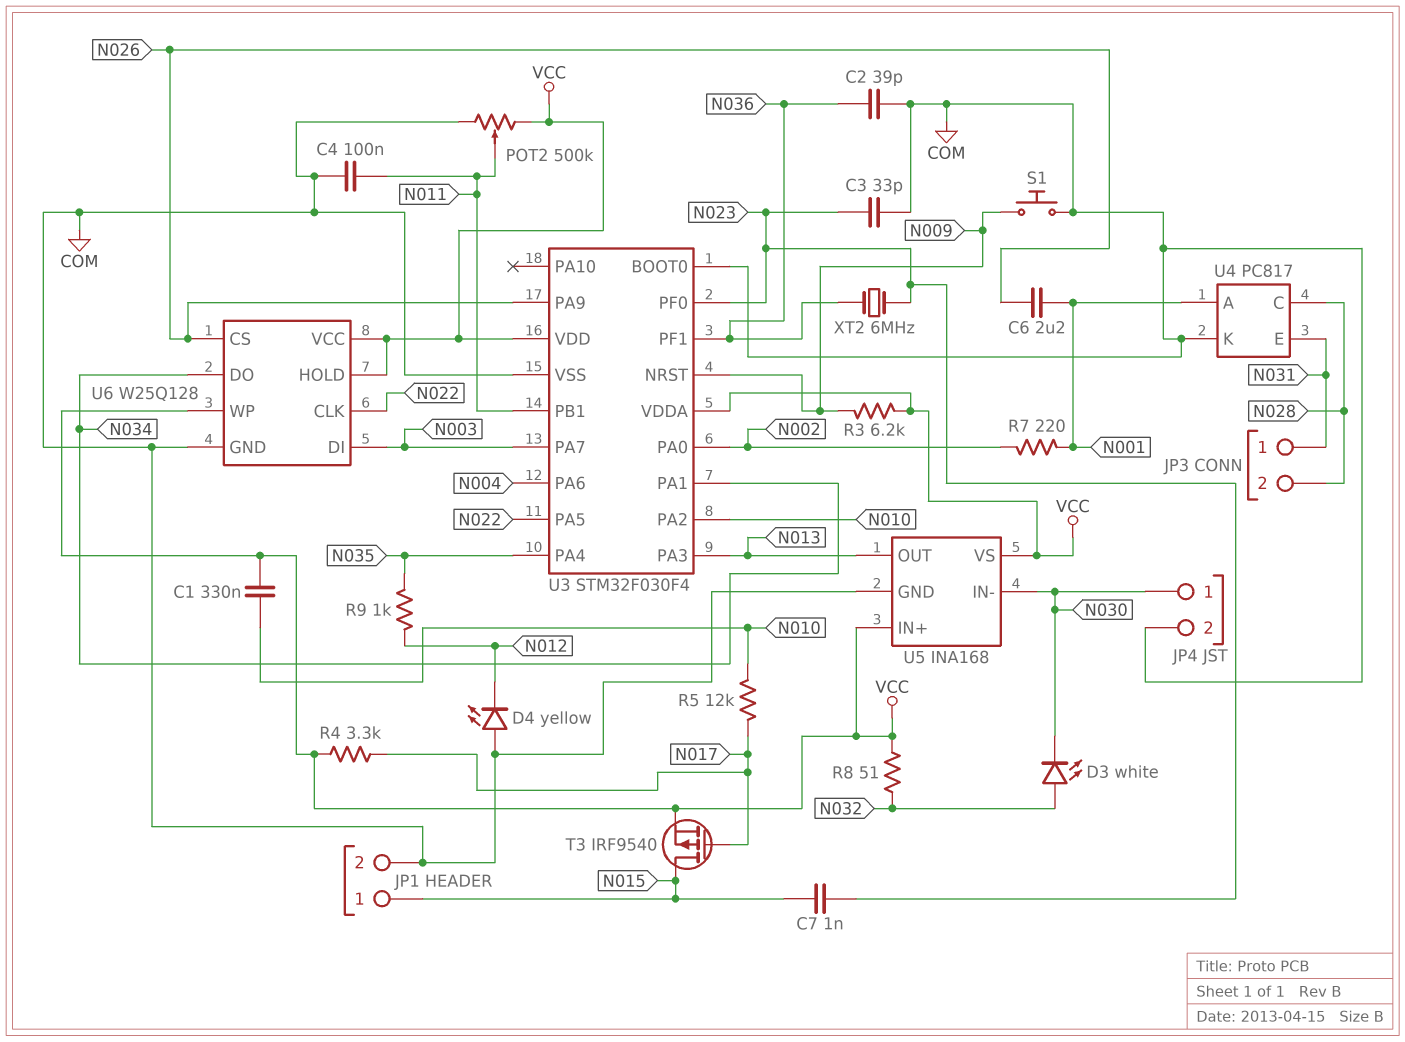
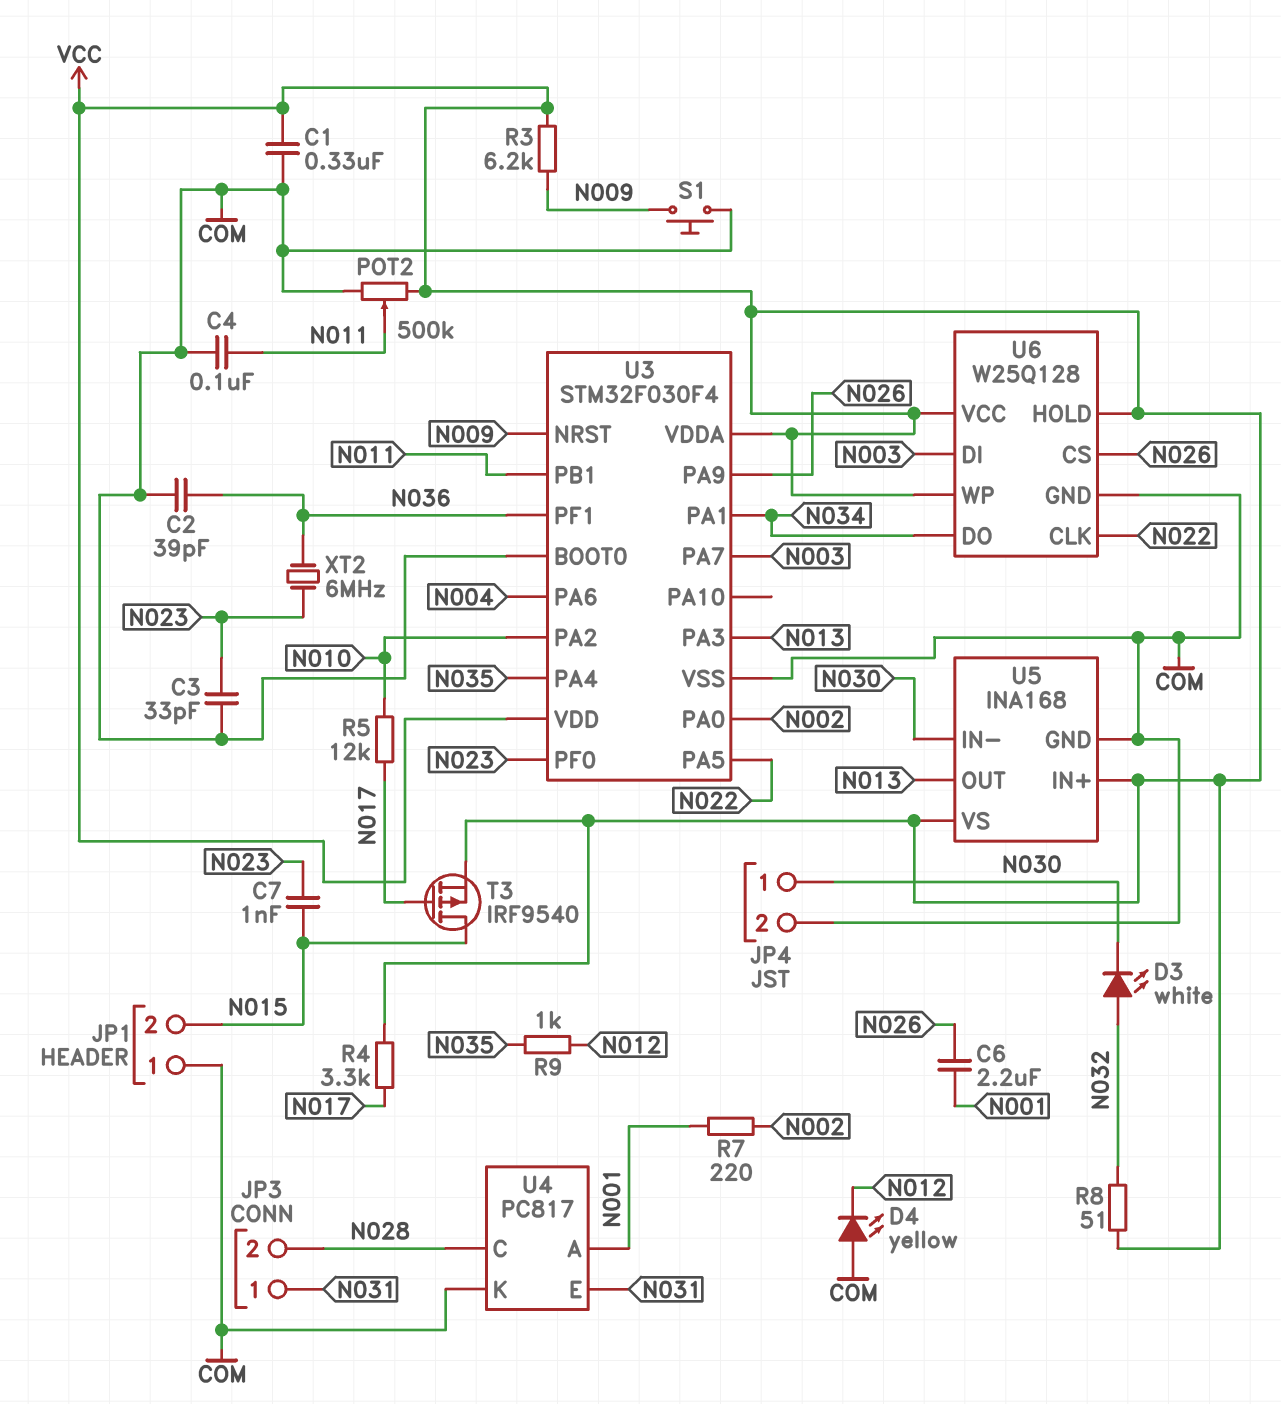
C1: 330nF (N010, VCC) -> 330nF (COM, VCC)
JP1 pin 1: N015 -> COM
JP1 pin 2: COM -> N015

